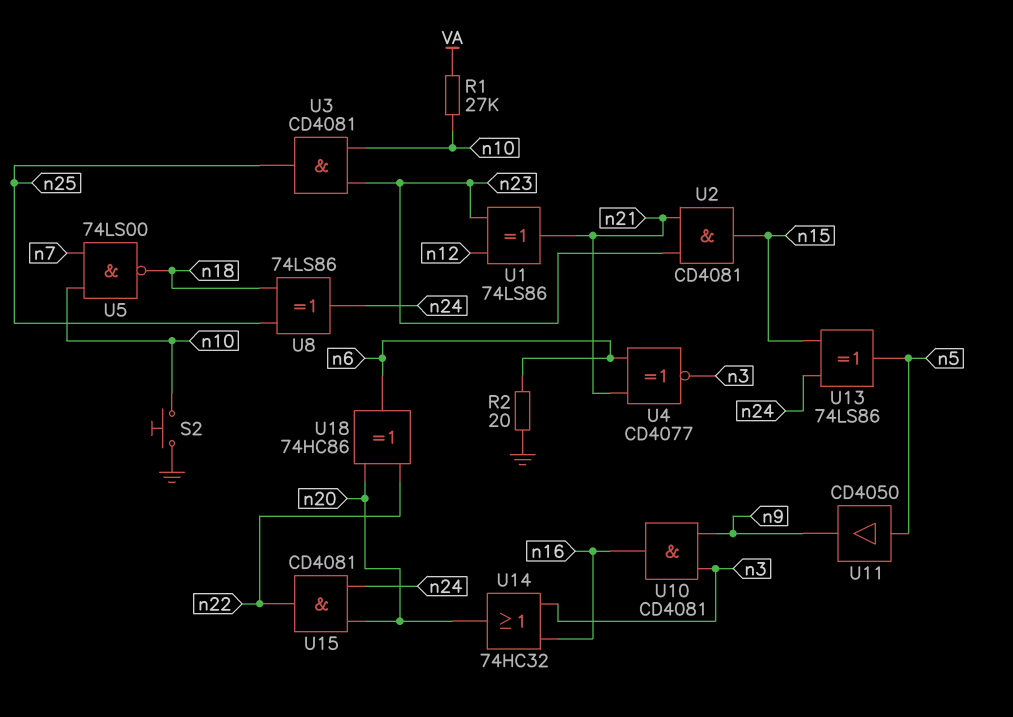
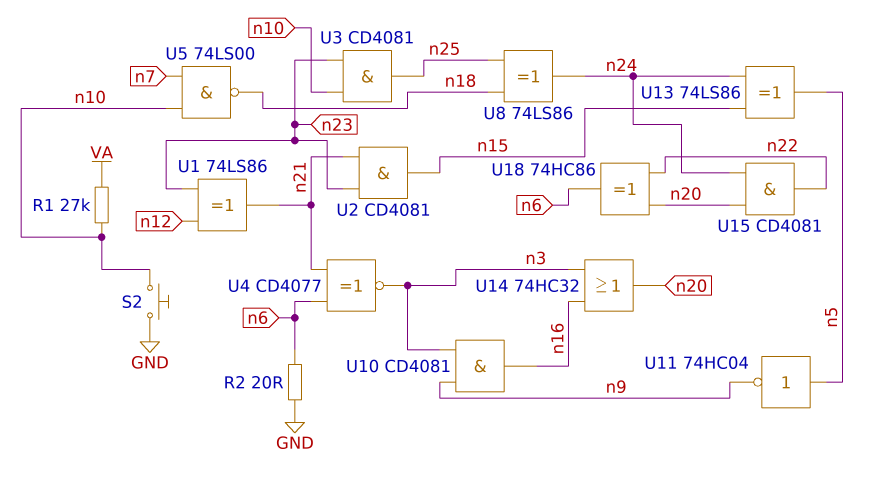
U11: buffer CD4050 (in n5, out n9) -> NOT 74HC04 (in n5, out n9)

